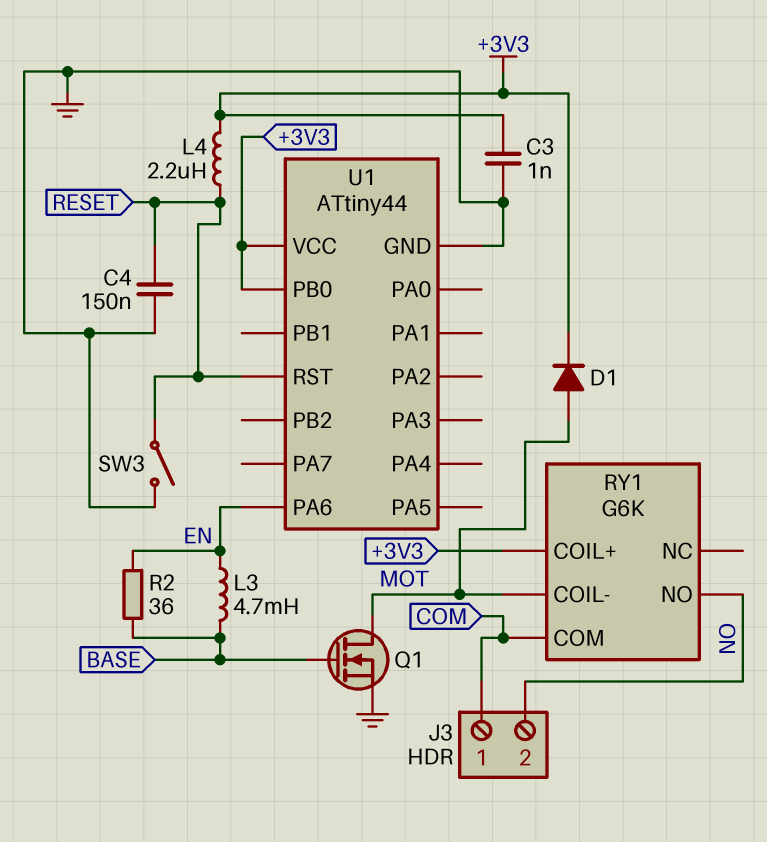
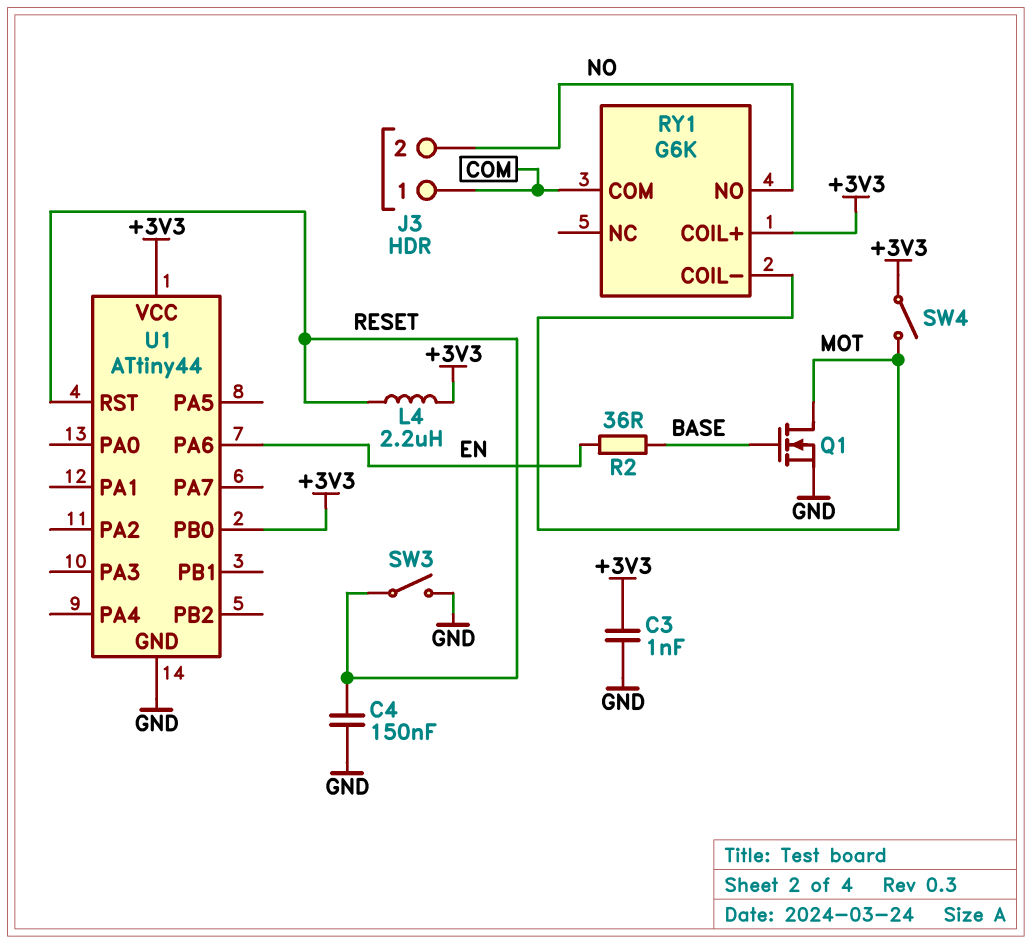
D1: diode (A MOT, K +3V3) -> none
L3: 4.7mH (BASE, EN) -> none
SW4: none -> switch (+3V3, MOT)

